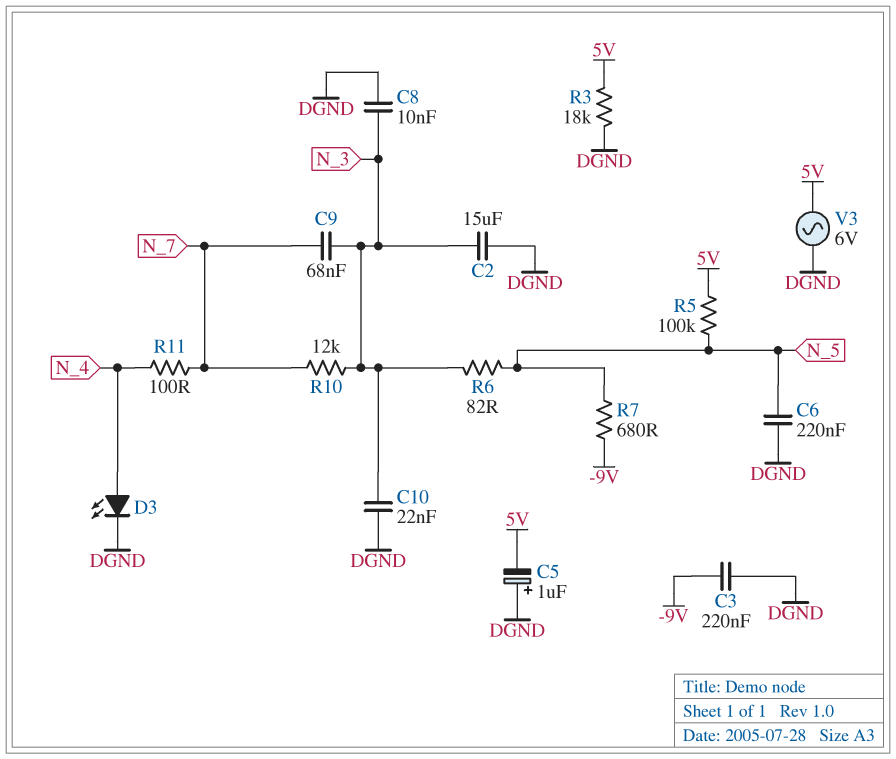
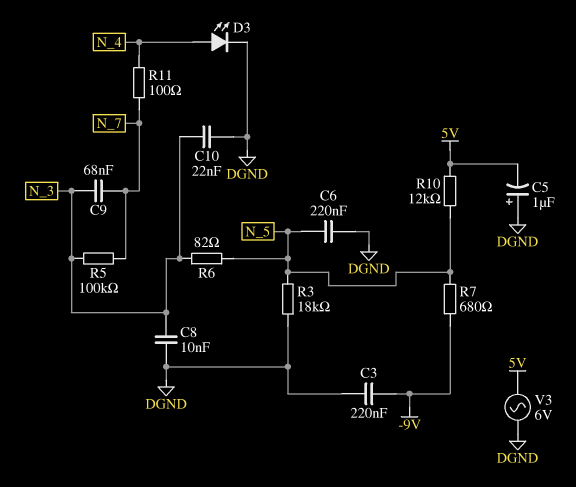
C2: 15uF (DGND, N_3) -> none
R3: 18k (5V, DGND) -> 18k (DGND, N_5)
R5: 100k (5V, N_5) -> 100k (N_3, N_7)
R10: 12k (N_3, N_7) -> 12k (5V, N_5)

